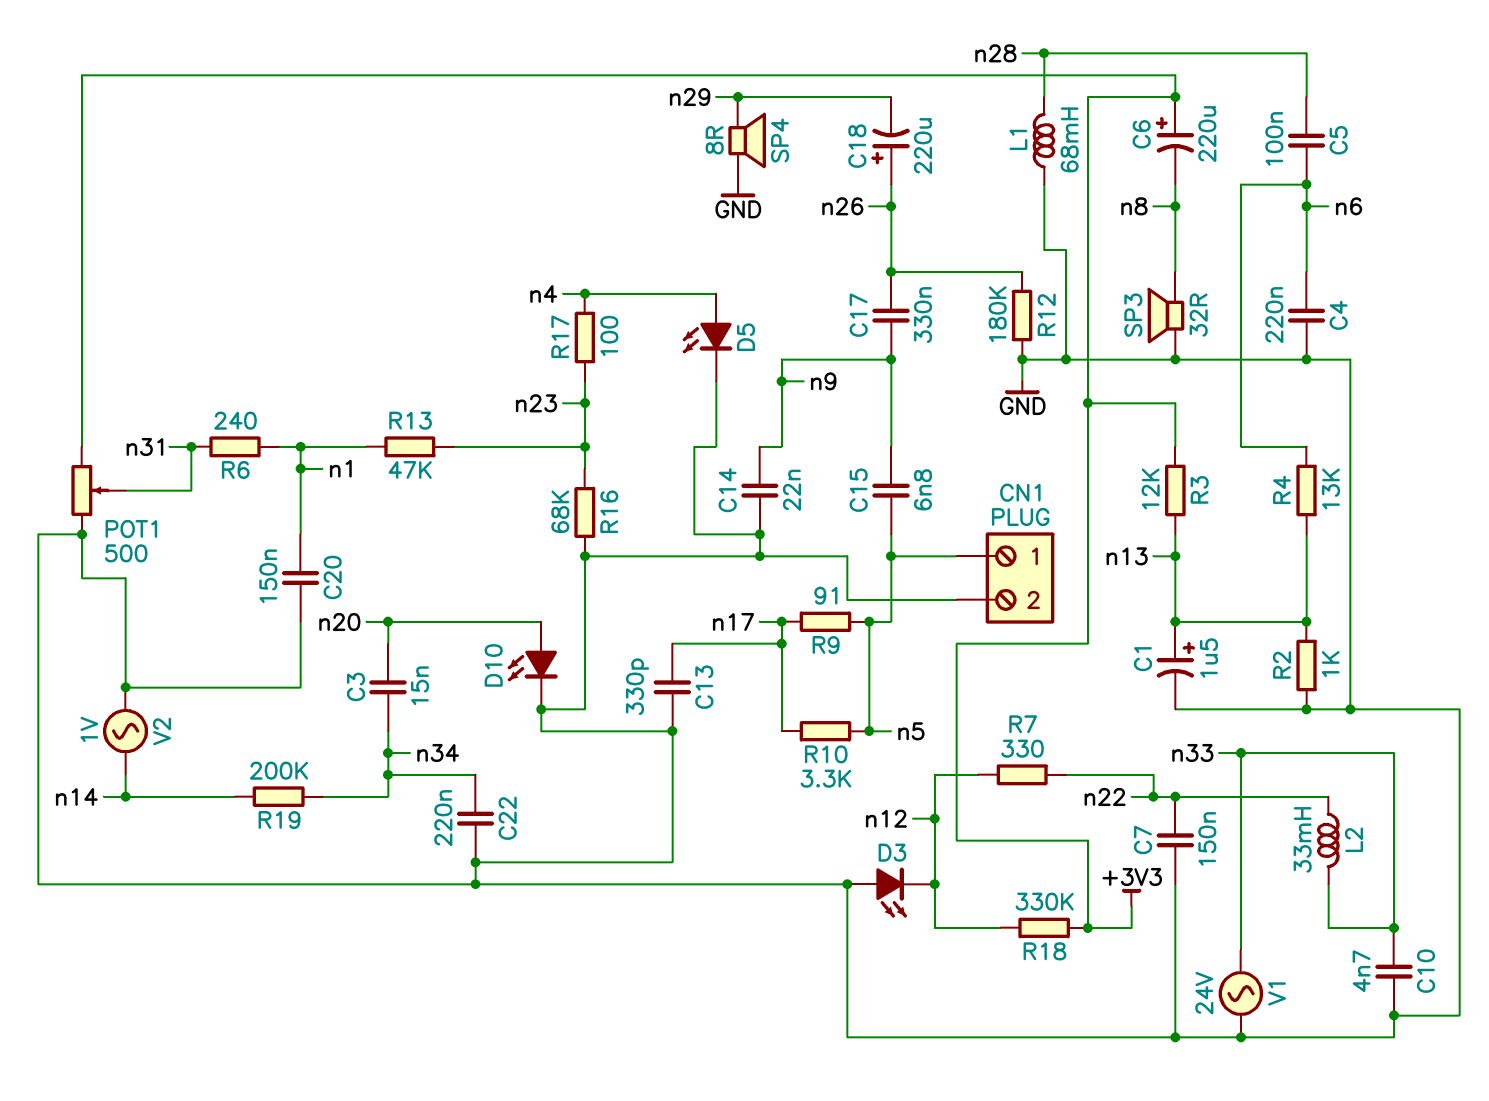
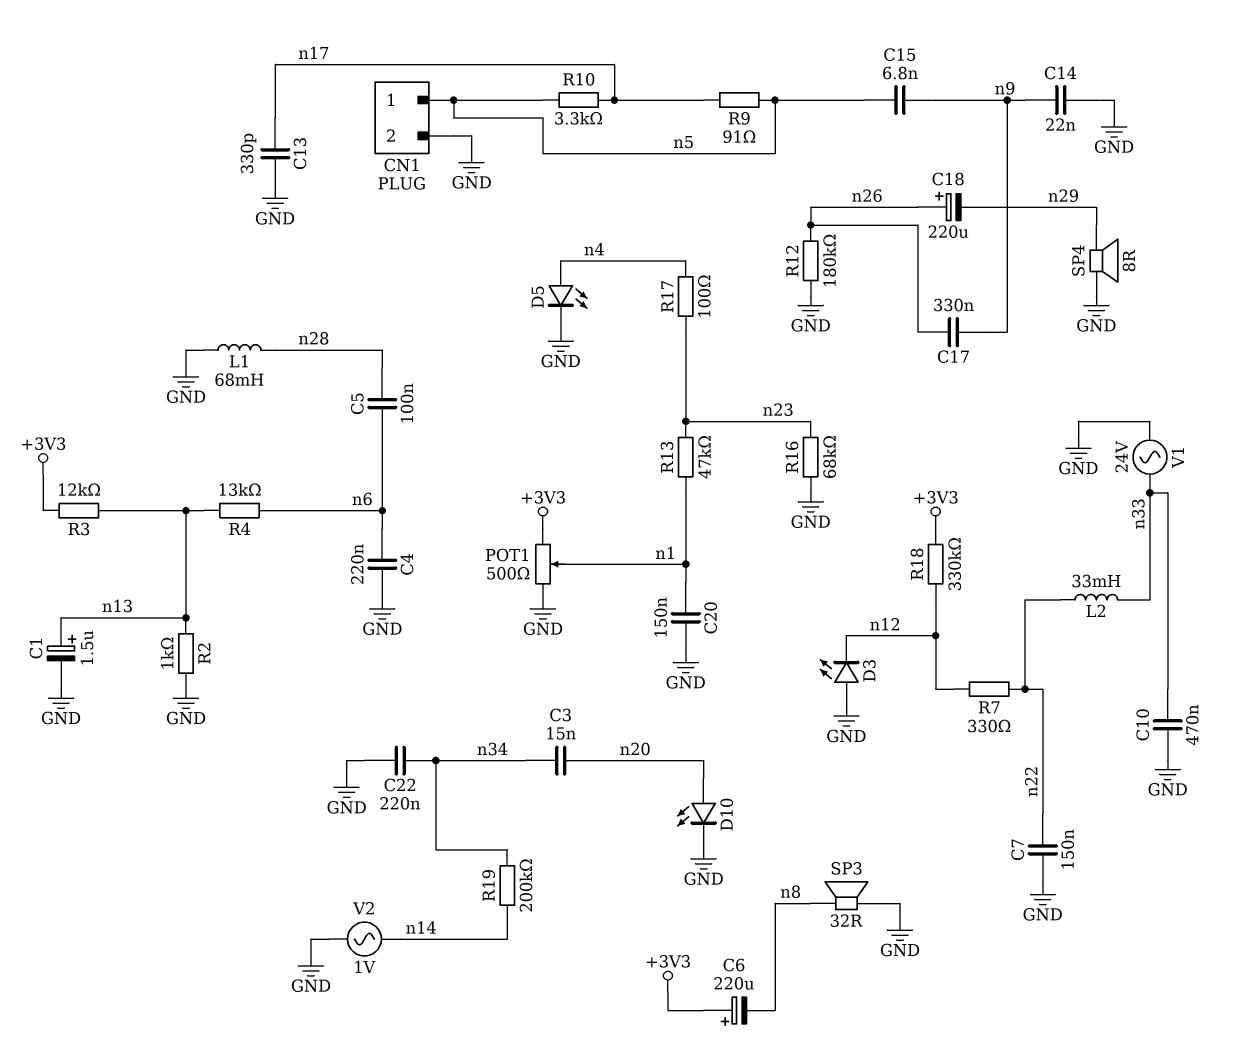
C10: 4.7nF (GND, n33) -> 470nF (GND, n33)
POT1: 500 (+3V3, GND, wiper n31) -> 500 (+3V3, GND, wiper n1)
R6: 240 (n1, n31) -> none

